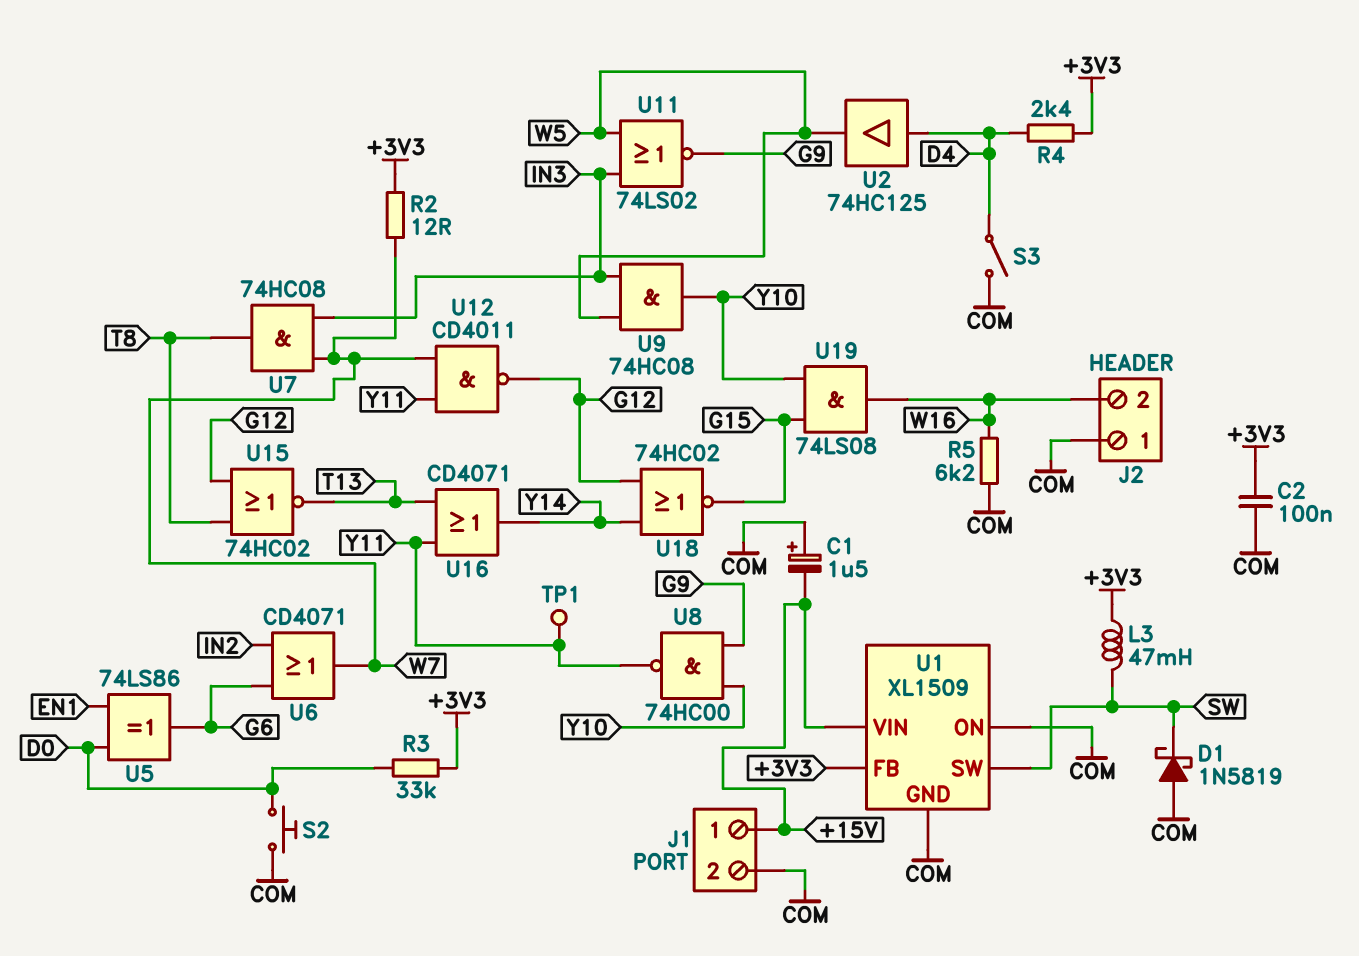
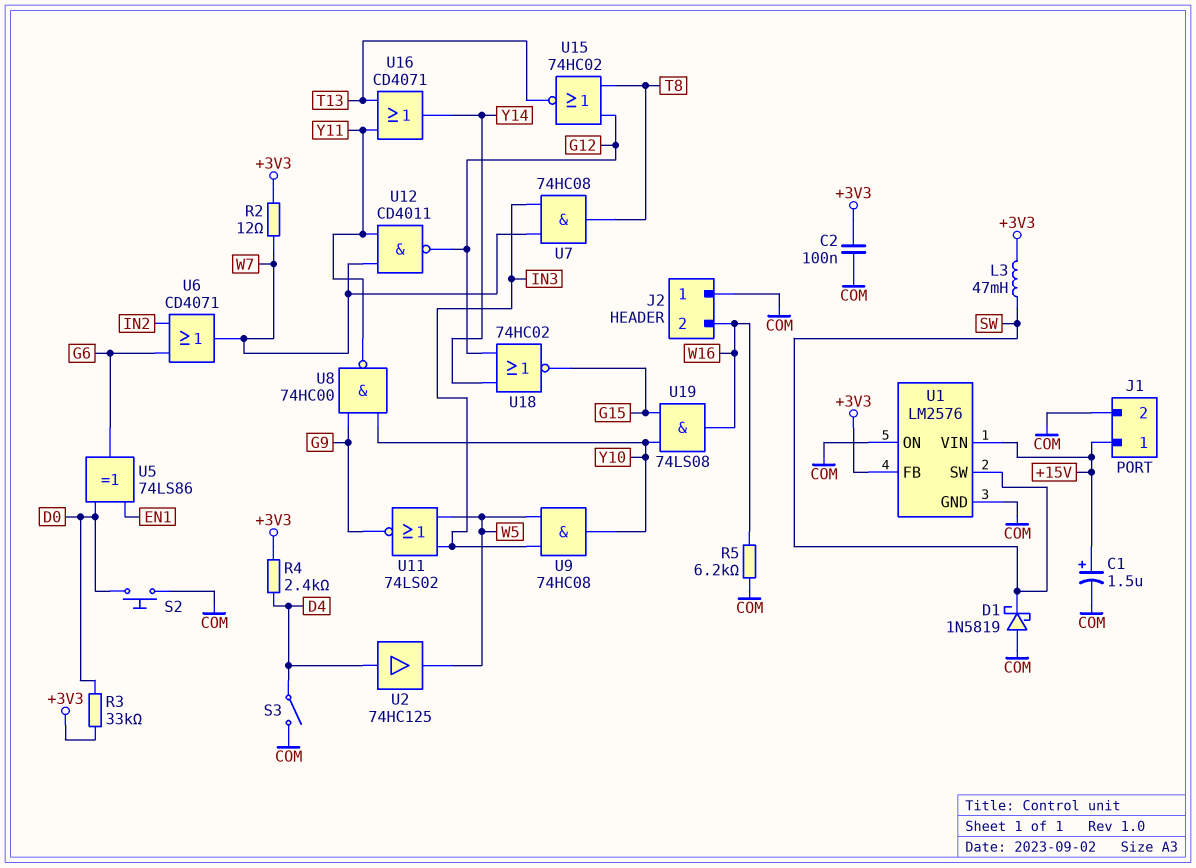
C1: 1.5uF (plus COM, minus +15V) -> 1.5uF (plus +15V, minus COM)
TP1: test point (Y11) -> none
U1: XL1509 -> LM2576

